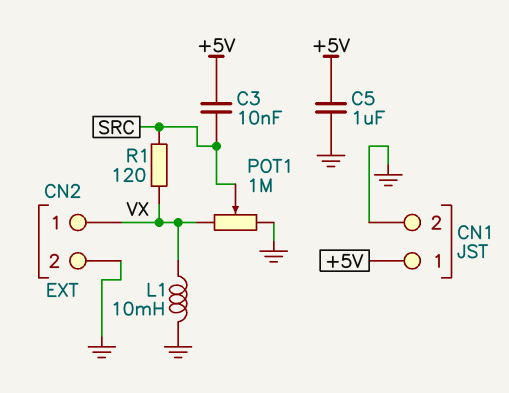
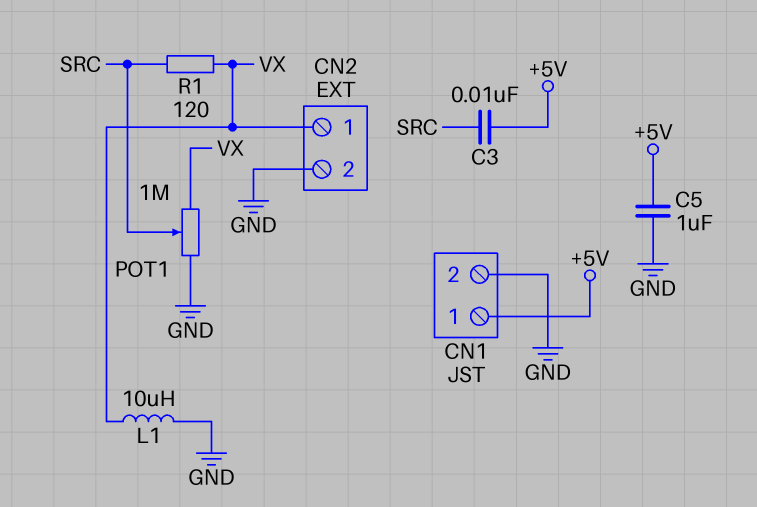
L1: 10mH (GND, VX) -> 10uH (GND, VX)

